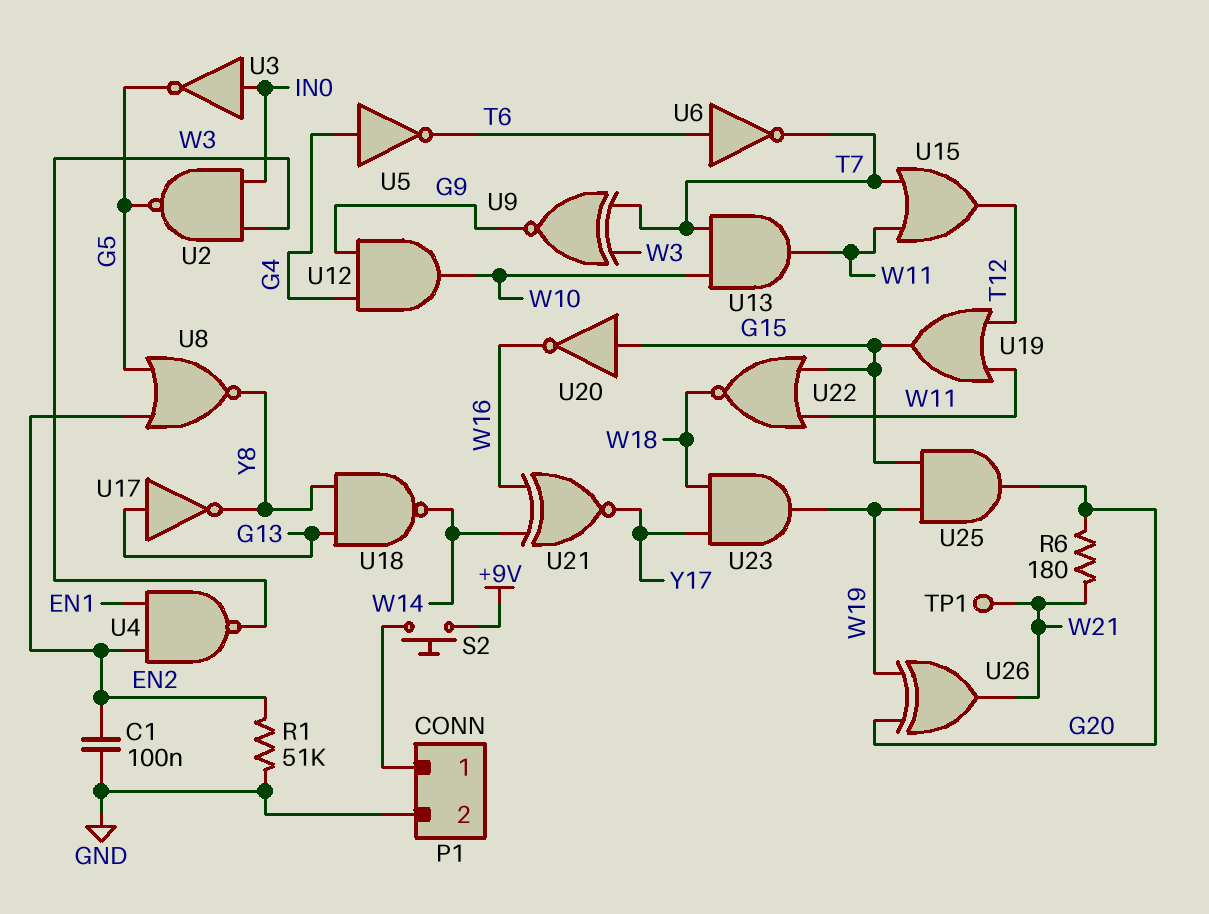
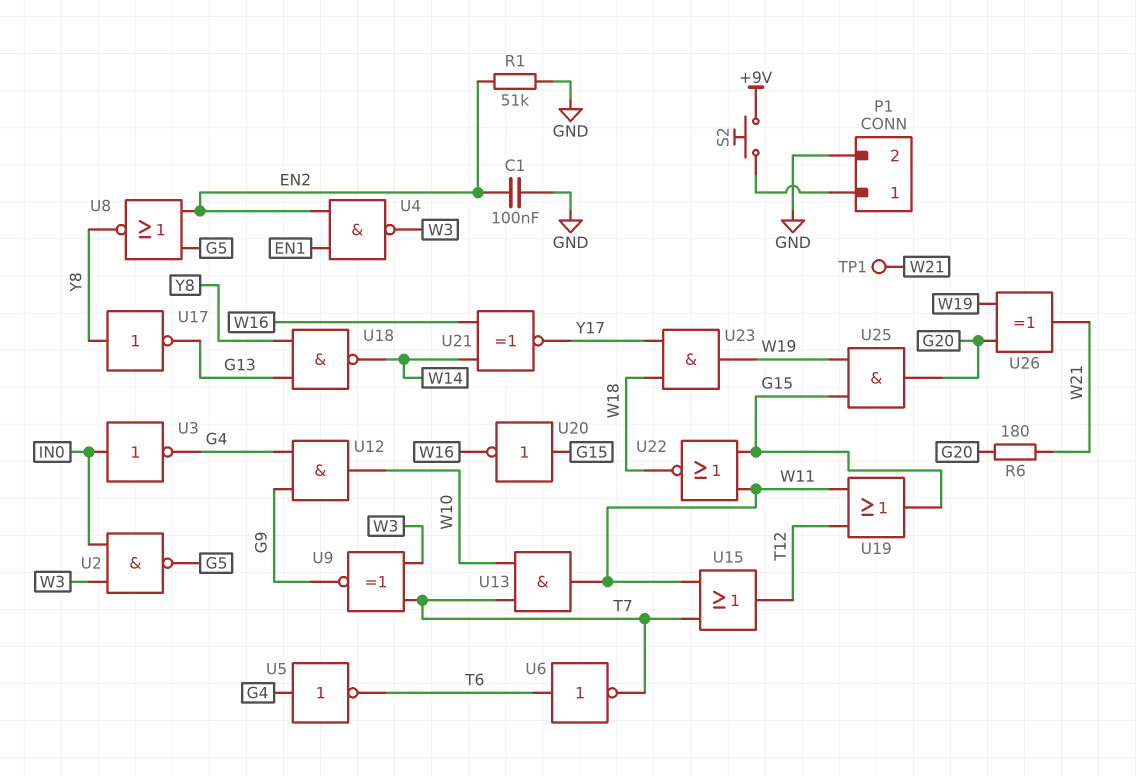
U3: NOT (in IN0, out G5) -> NOT (in IN0, out G4)
U17: NOT (in G13, out Y8) -> NOT (in Y8, out G13)

